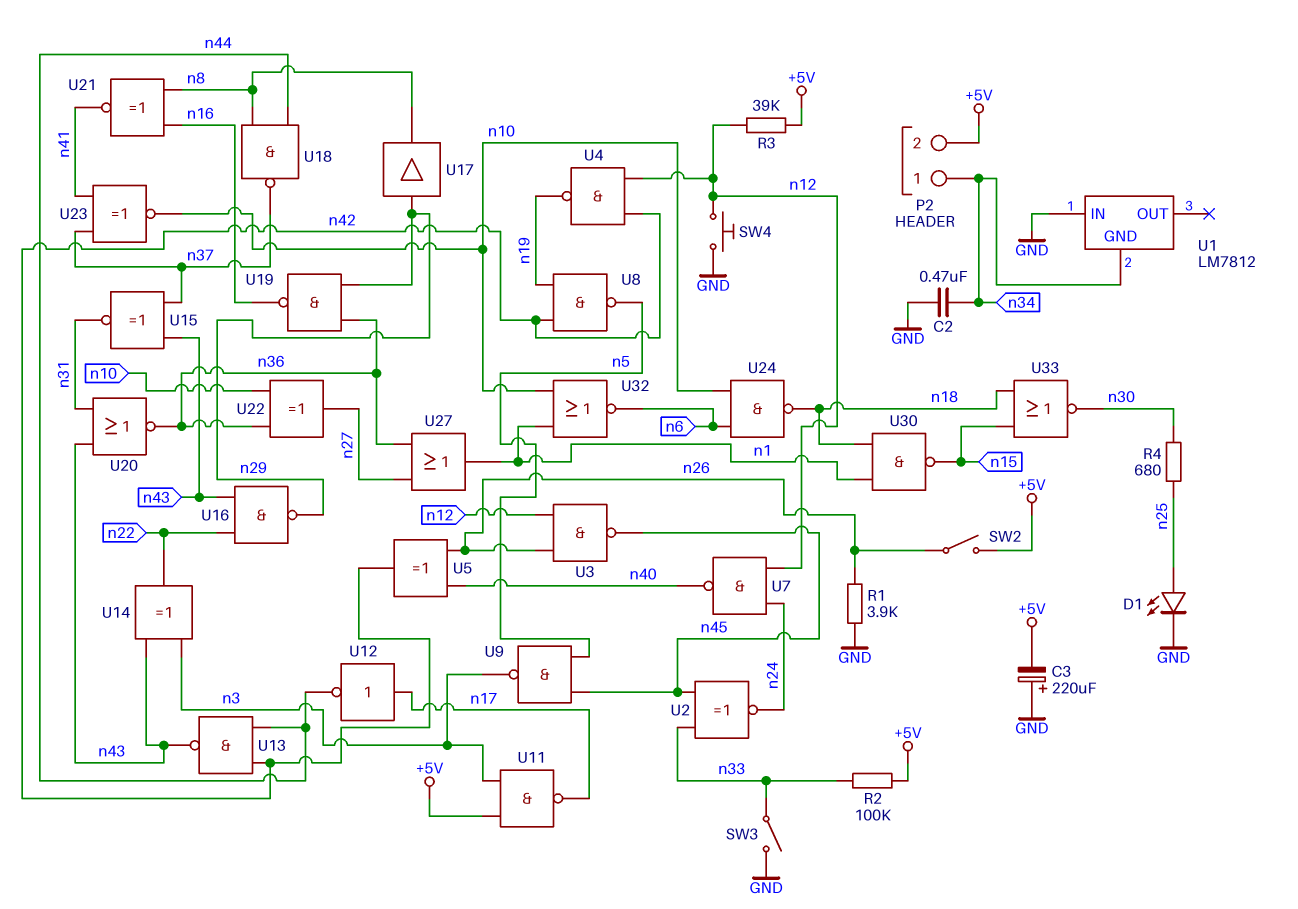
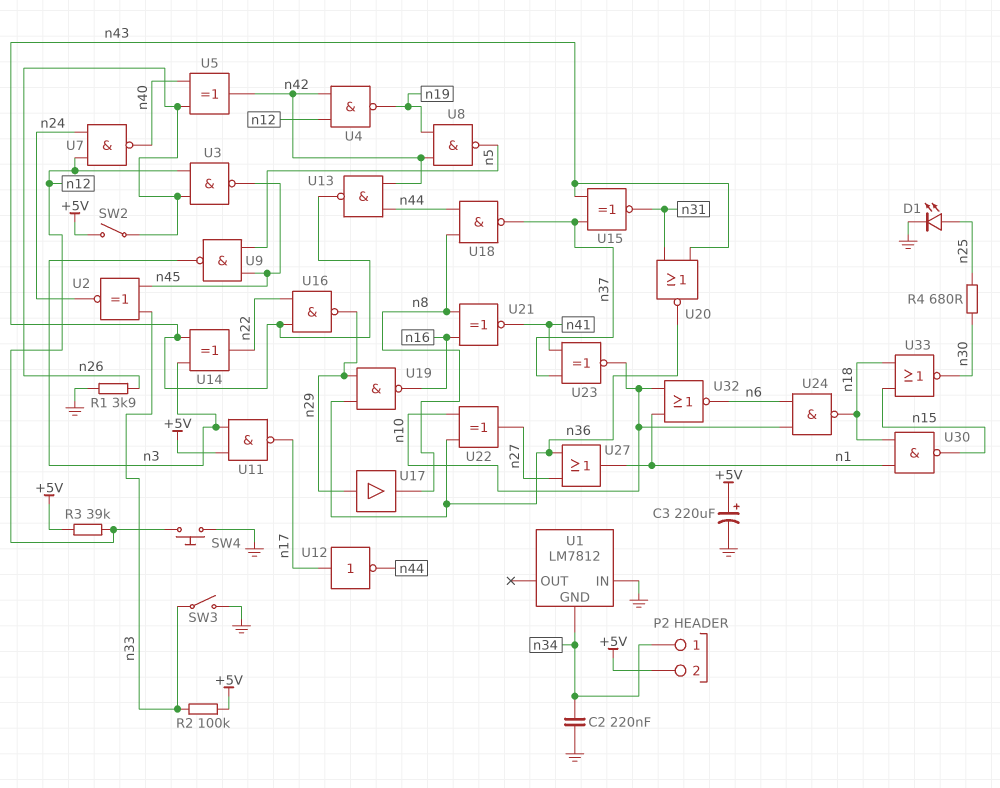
C2: 470nF (GND, n34) -> 220nF (GND, n34)
C3: 220uF (plus GND, minus +5V) -> 220uF (plus +5V, minus GND)

